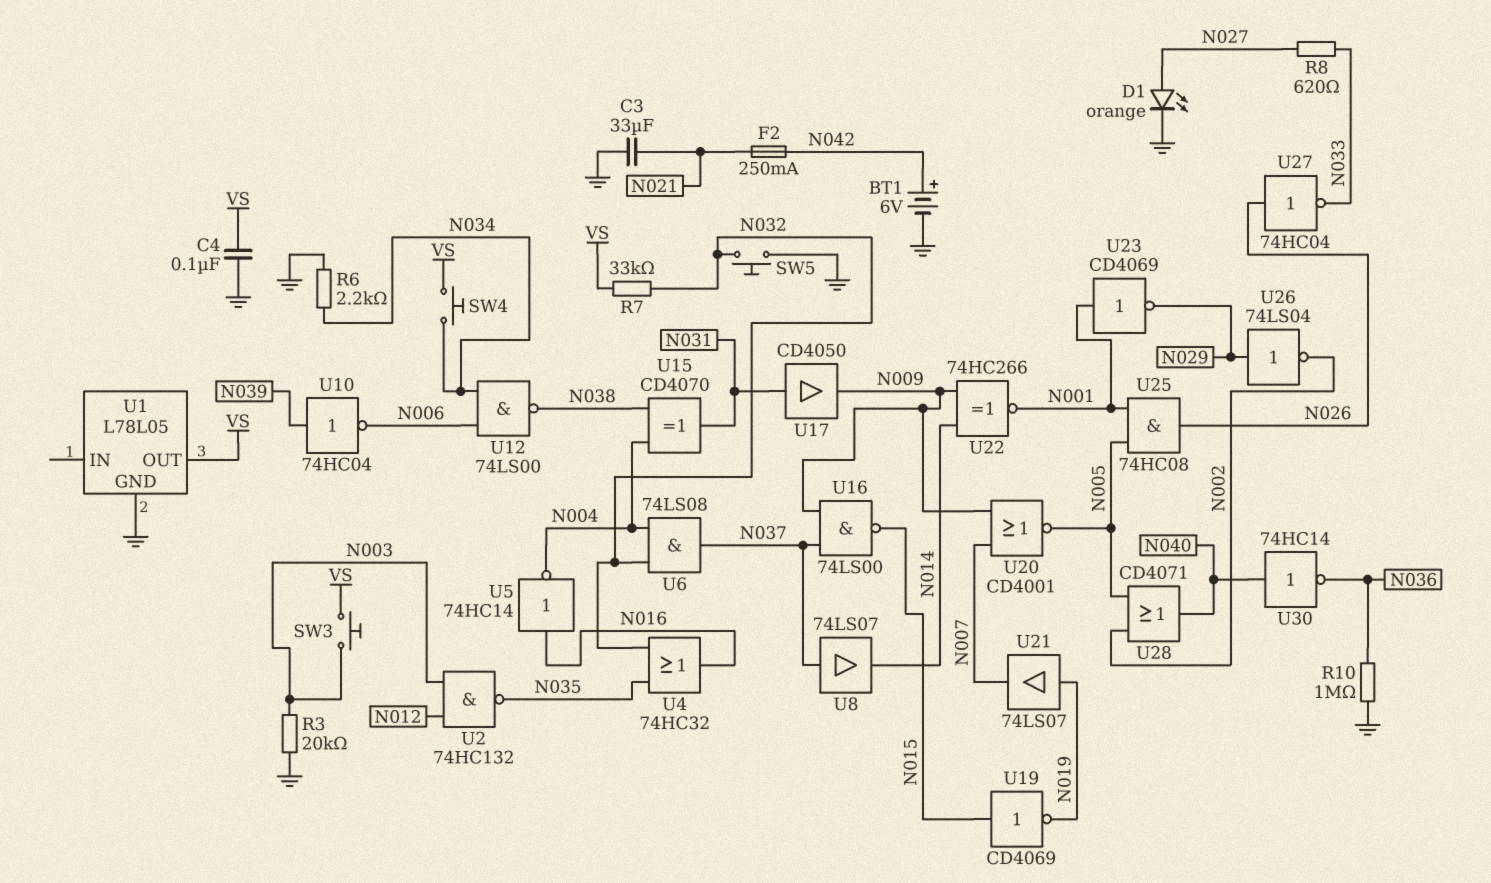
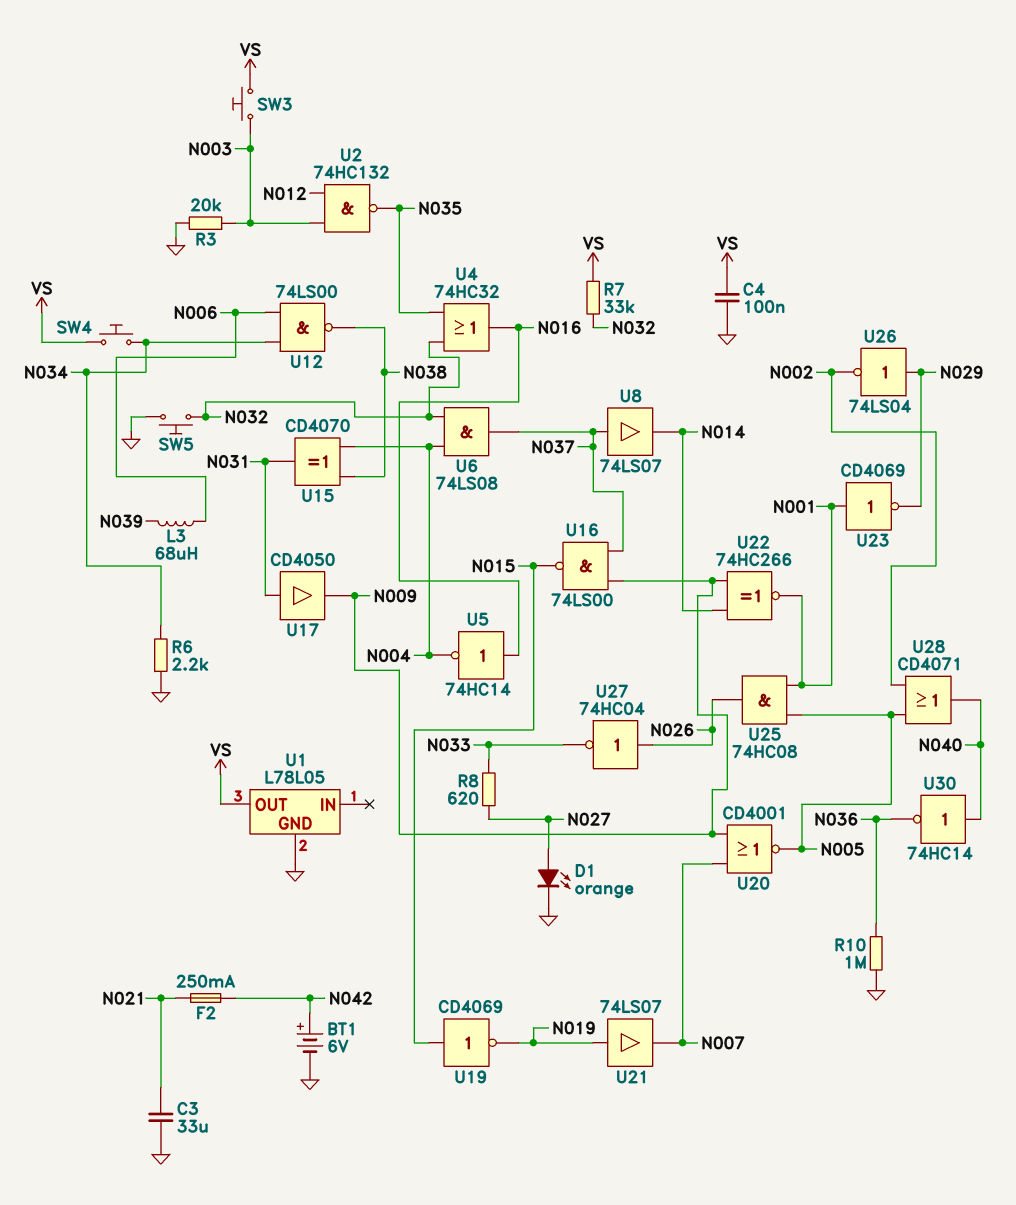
L3: none -> 68uH (N006, N039)
U10: NOT 74HC04 (in N039, out N006) -> none

